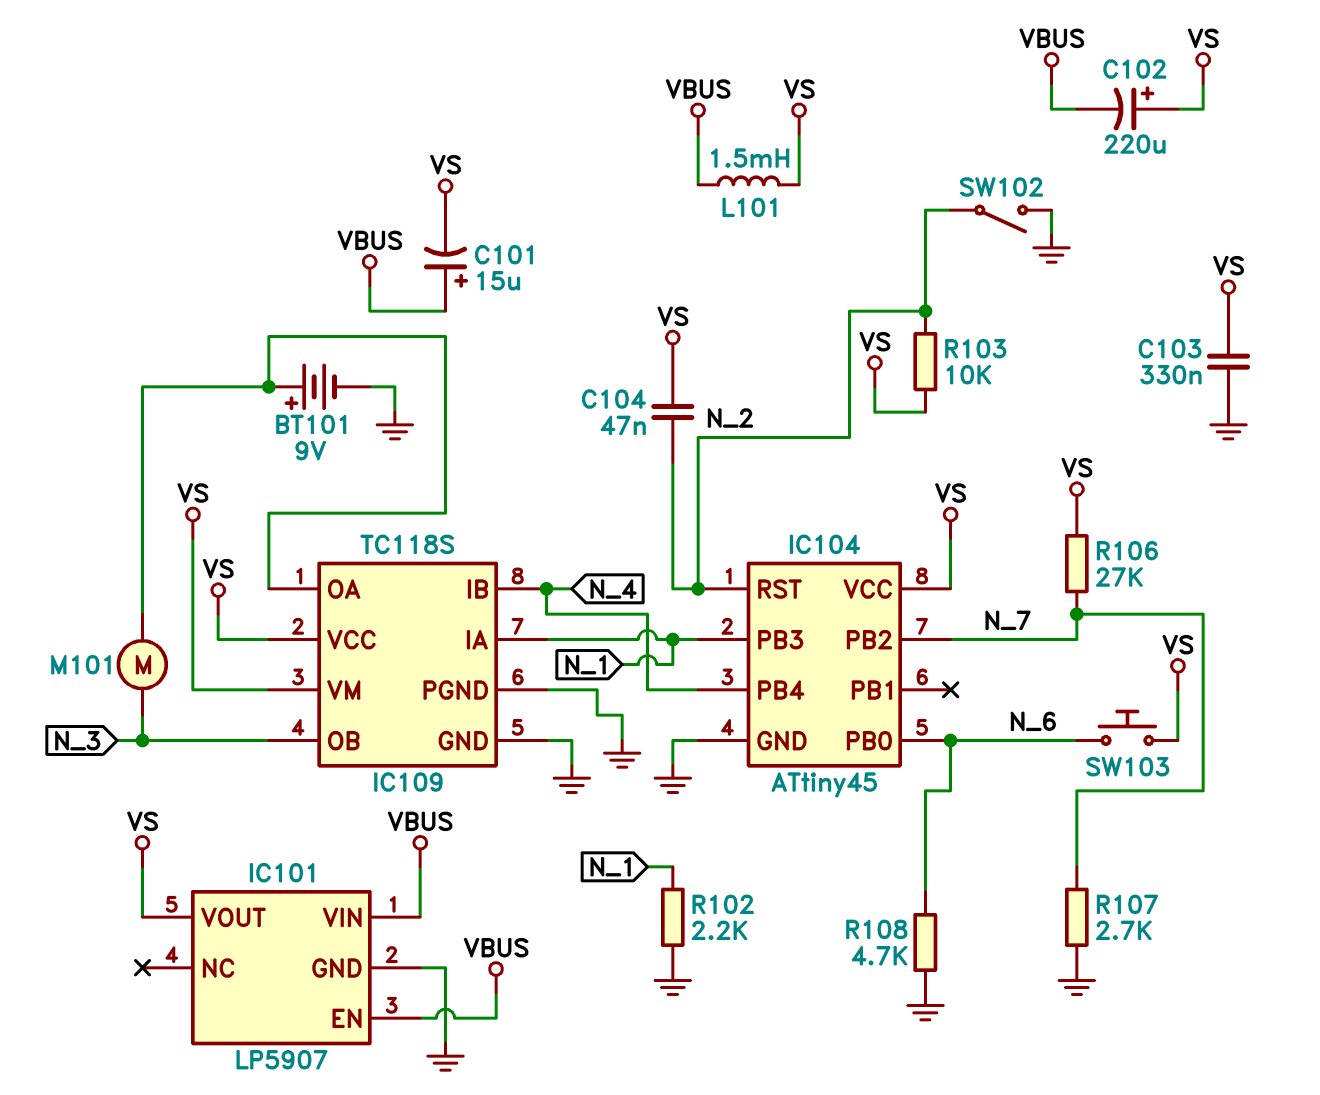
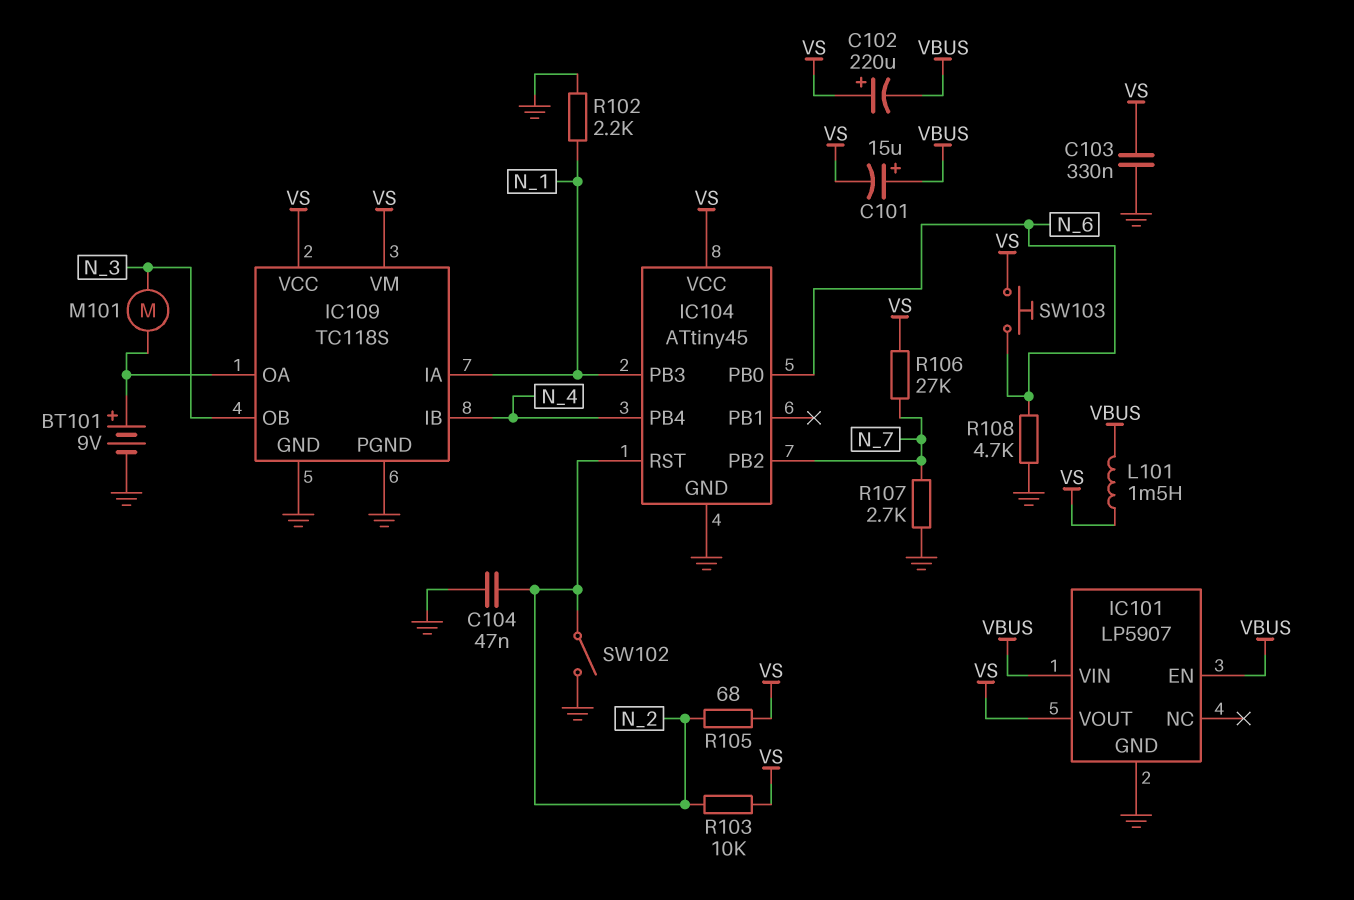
C104: 47nF (N_2, VS) -> 47nF (GND, N_2)
R105: none -> 68 (N_2, VS)

